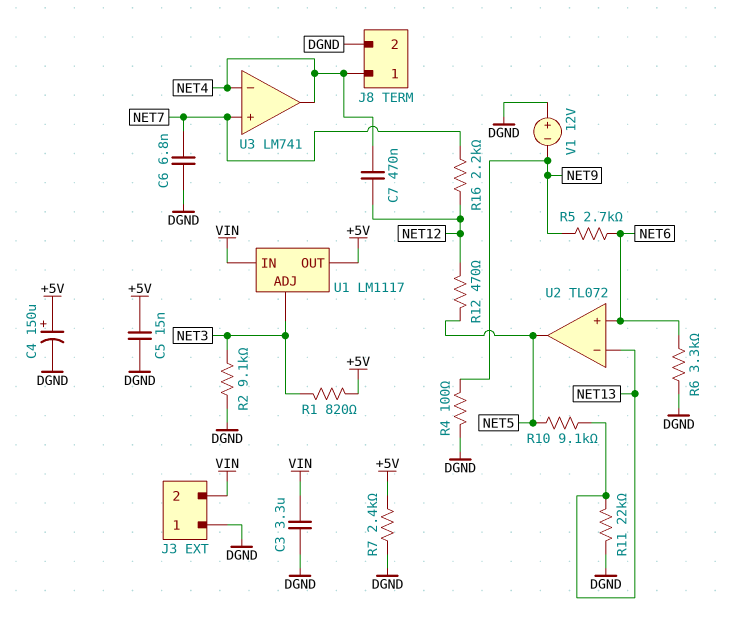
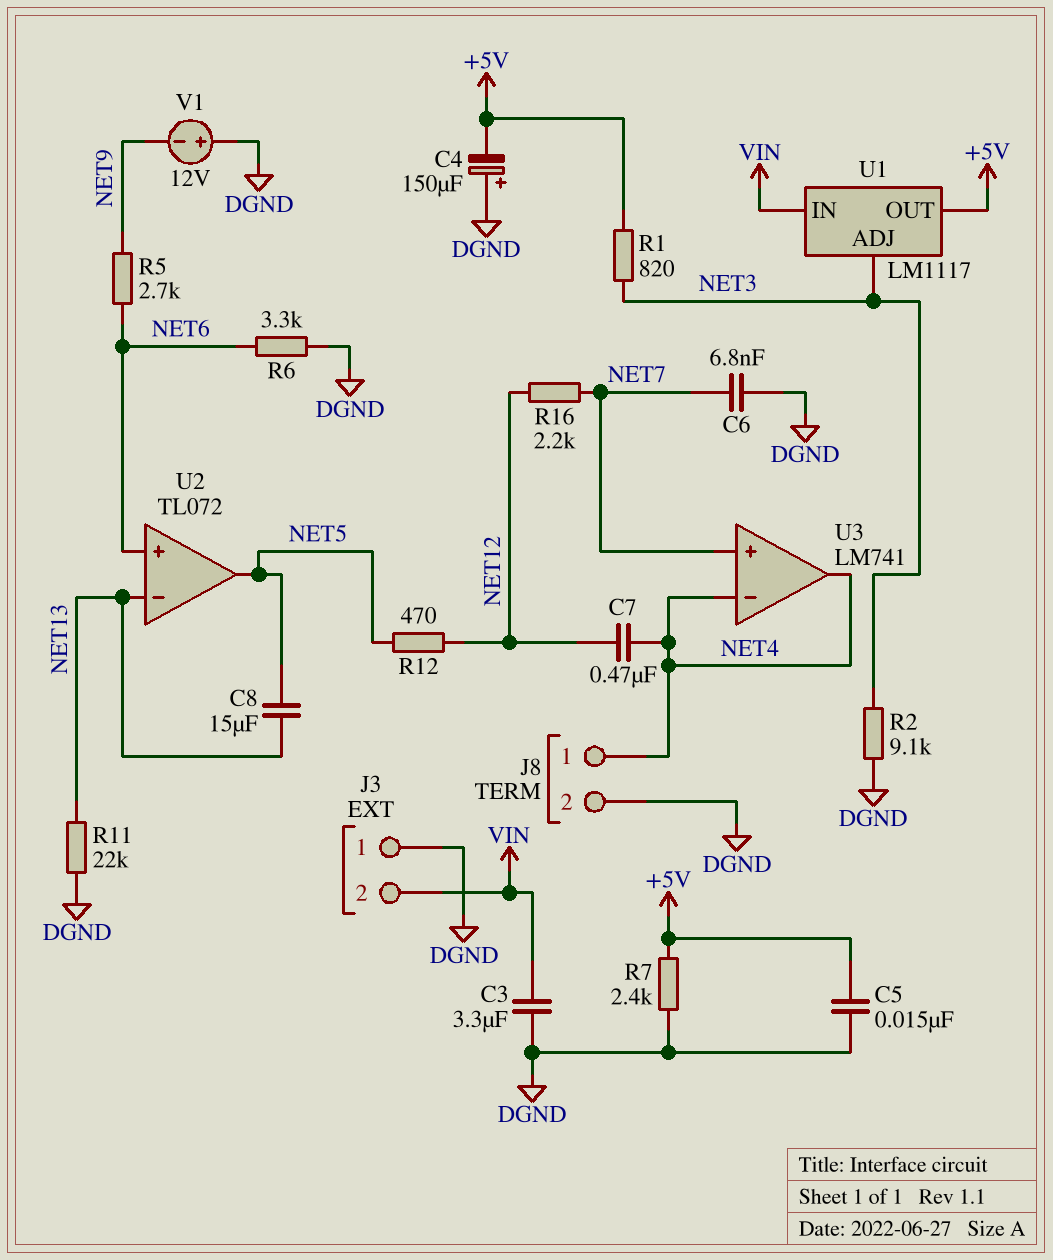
C4: 150uF (plus +5V, minus DGND) -> 150uF (plus DGND, minus +5V)
C8: none -> 15uF (NET5, NET13)
R4: 100 (DGND, NET9) -> none
R10: 9.1k (NET5, NET13) -> none

